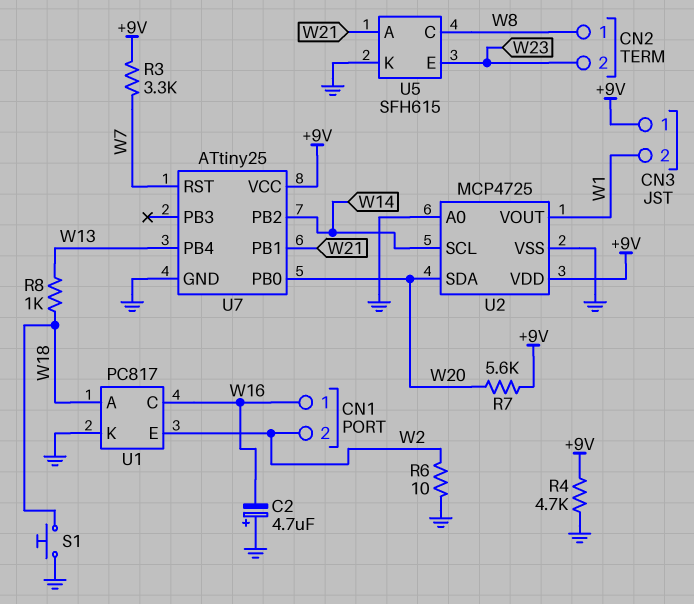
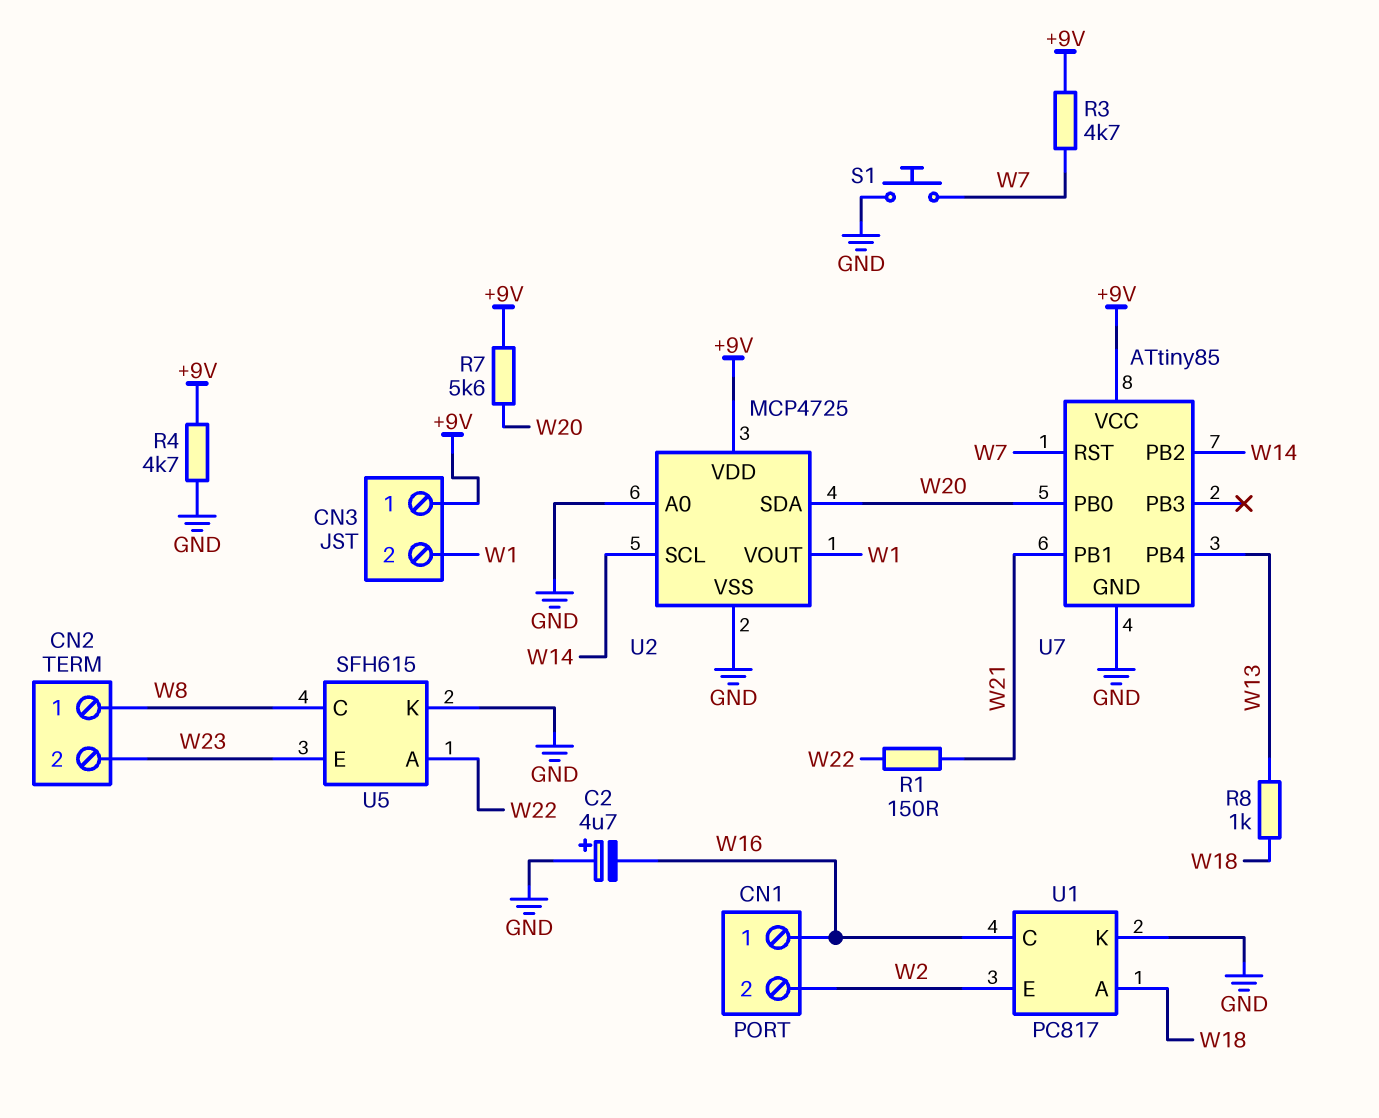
R1: none -> 150 (W21, W22)
R3: 3.3k (+9V, W7) -> 4.7k (+9V, W7)
R6: 10 (GND, W2) -> none
S1: button (GND, W18) -> button (GND, W7)
U5 pin A: W21 -> W22
U7: ATtiny25 -> ATtiny85

